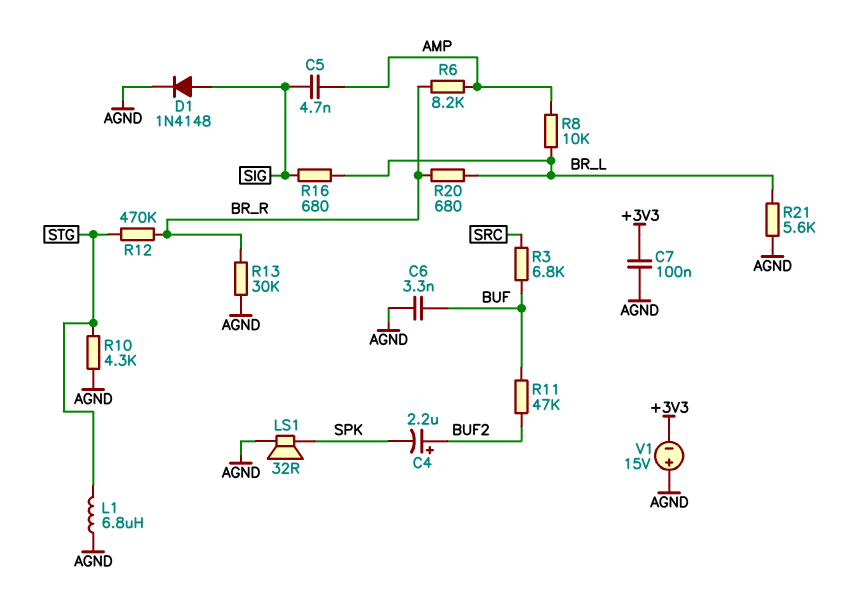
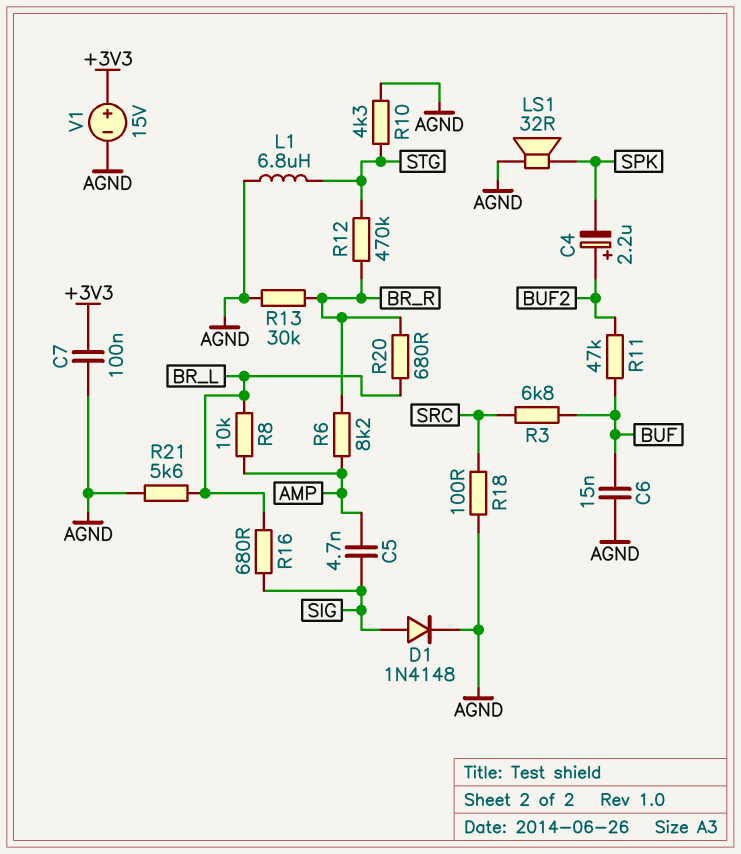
C6: 3.3nF (AGND, BUF) -> 15nF (AGND, BUF)
R18: none -> 100 (AGND, SRC)
V1: 15V (plus AGND, minus +3V3) -> 15V (plus +3V3, minus AGND)

